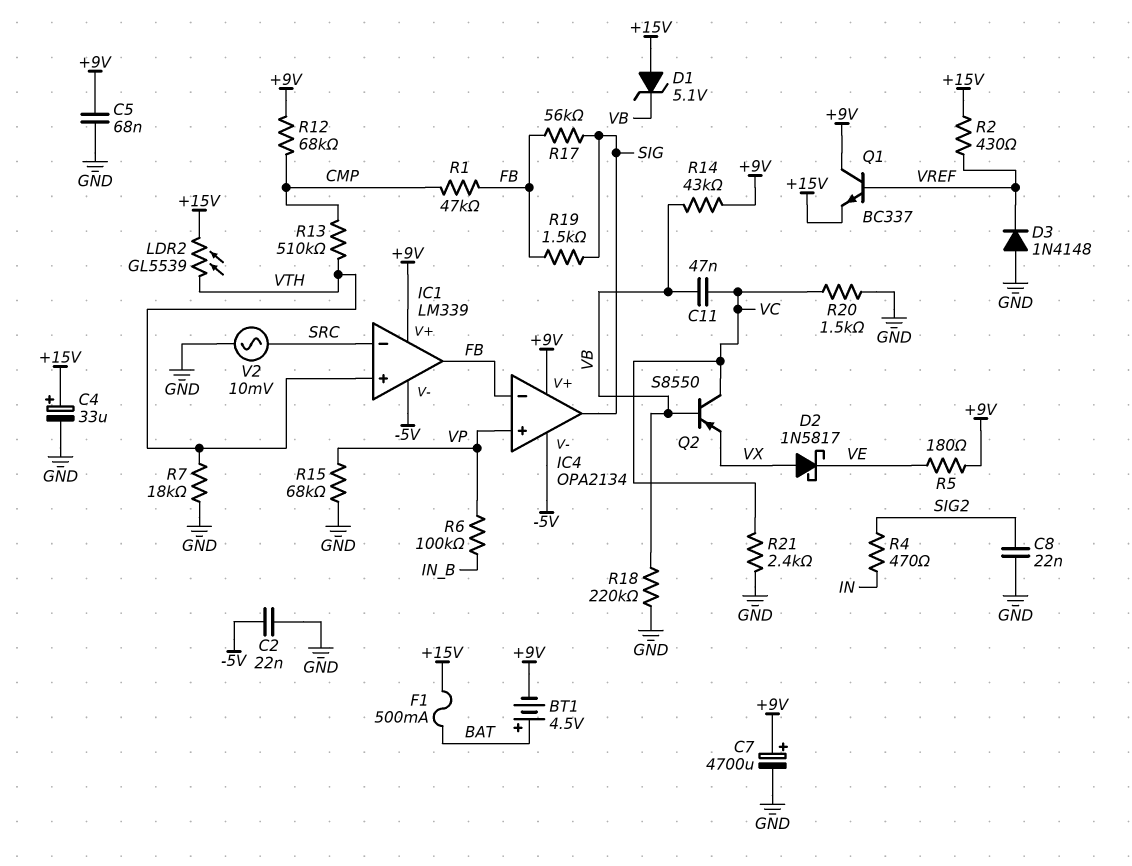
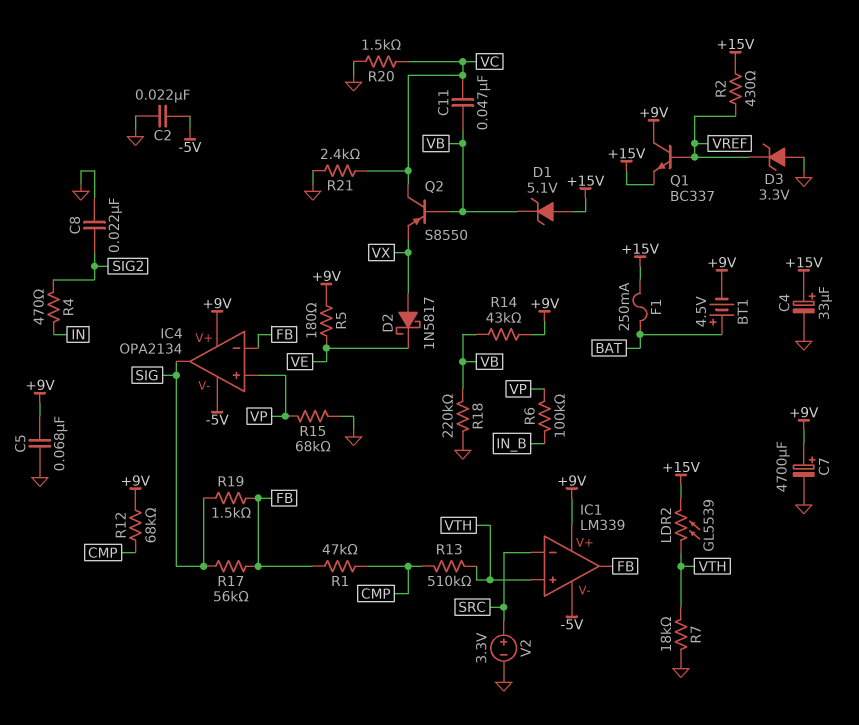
D3: diode 1N4148 (A GND, K VREF) -> zener 3.3V (A GND, K VREF)
F1: 500mA (+15V, BAT) -> 250mA (+15V, BAT)
V2: AC 10mV (GND, SRC) -> 3.3V (plus SRC, minus GND)

